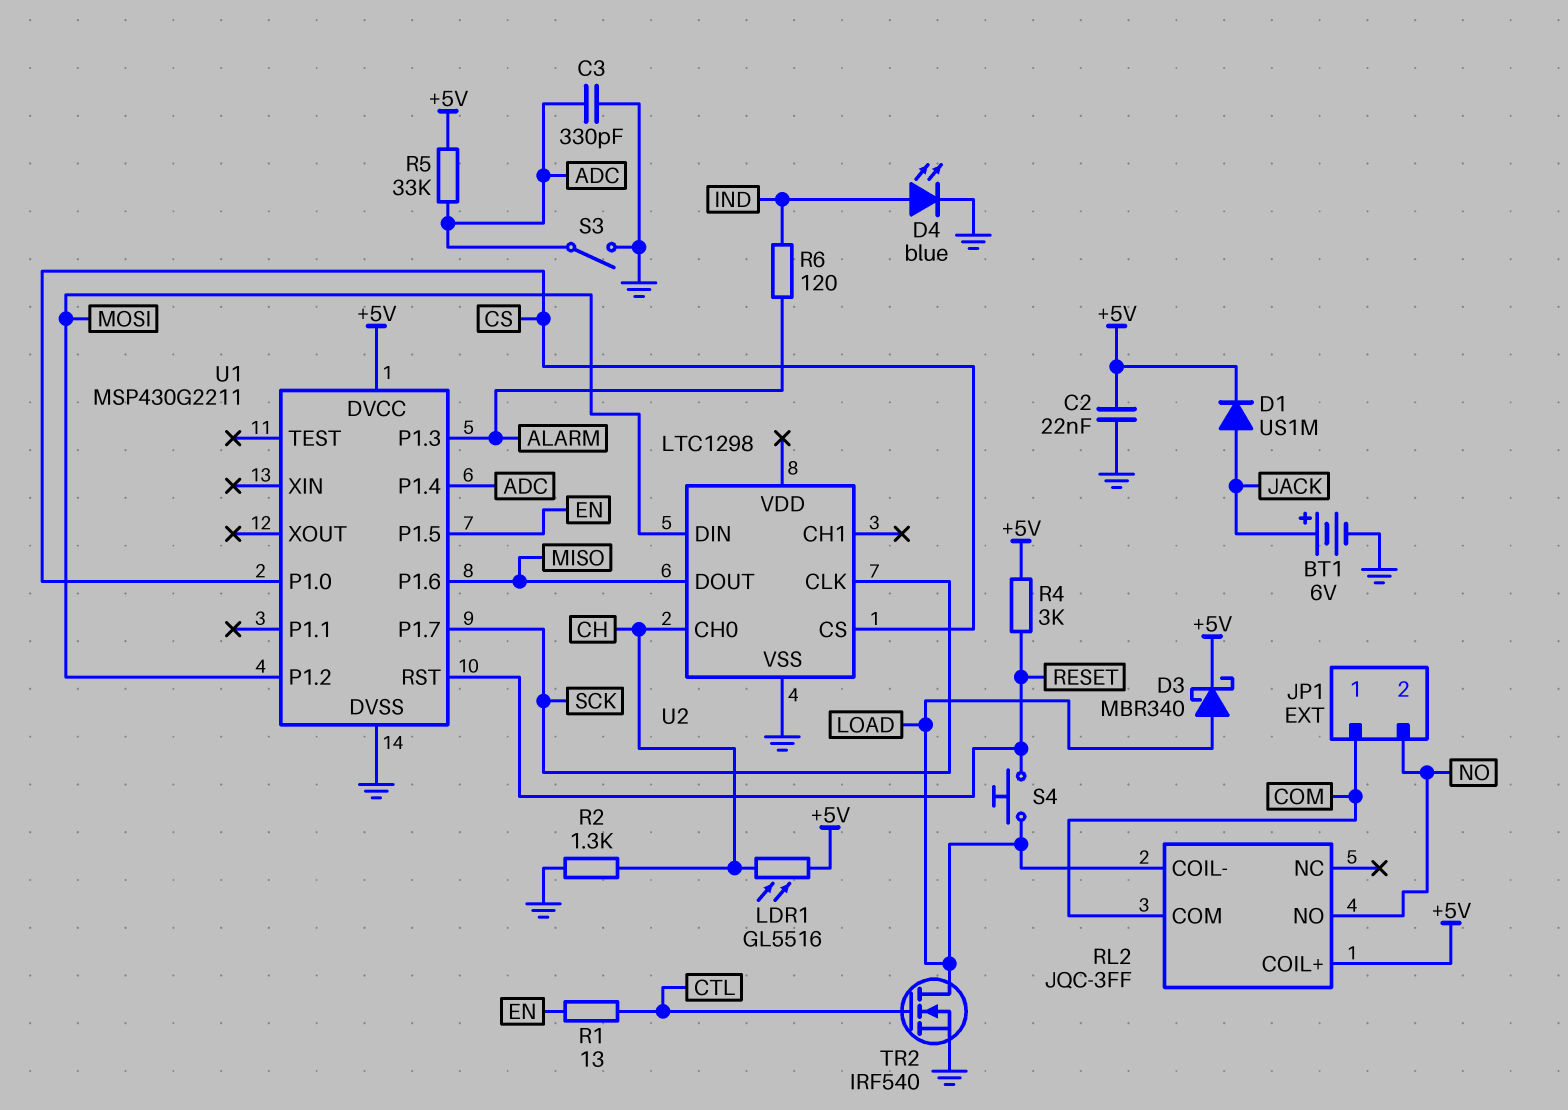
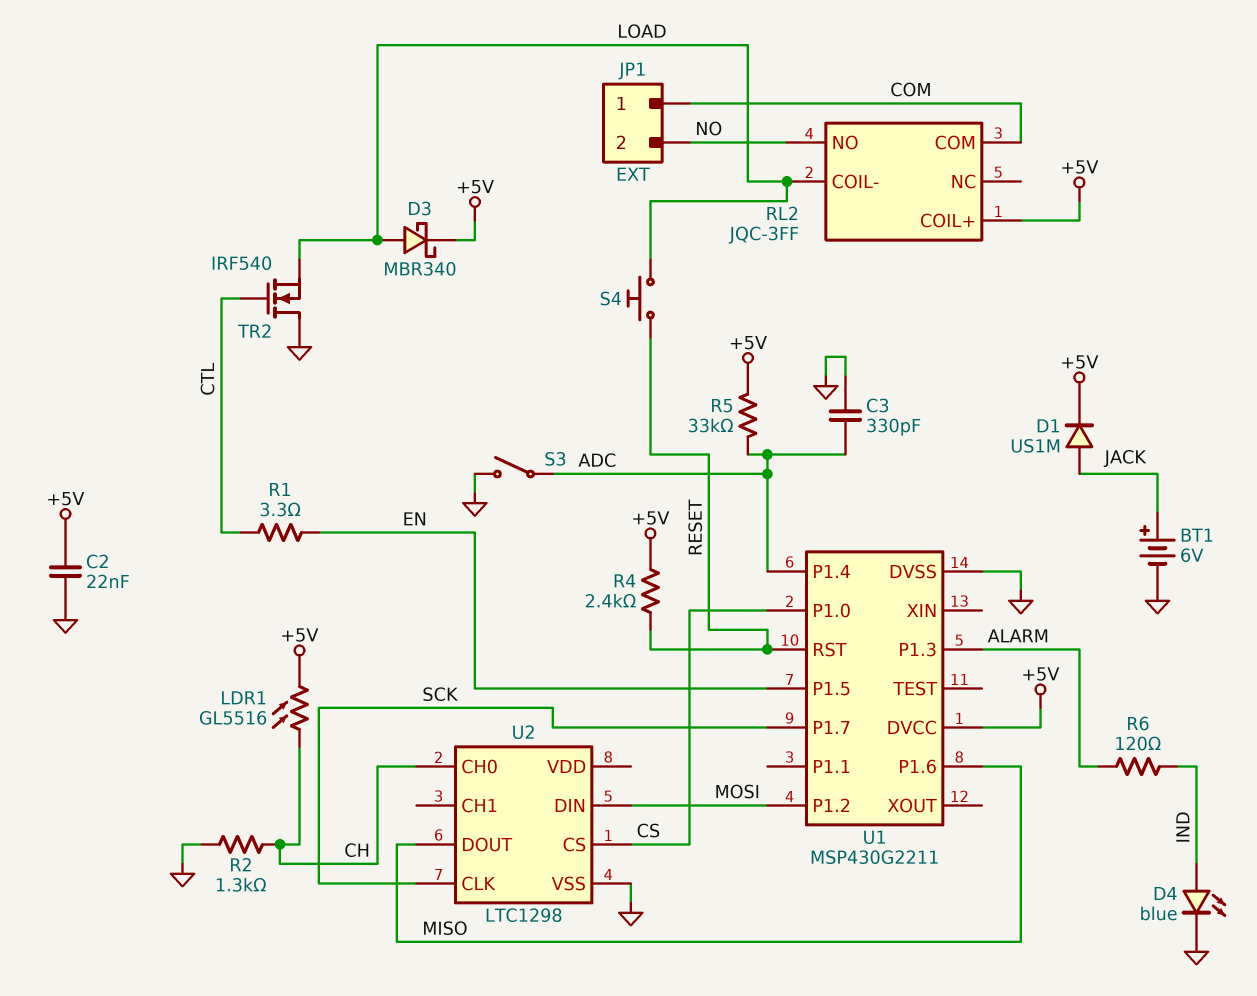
R1: 13 (CTL, EN) -> 3.3 (CTL, EN)
R4: 3k (+5V, RESET) -> 2.4k (+5V, RESET)
TR2: NMOS IRF540 (G CTL, D LOAD, S GND) -> NMOS IRF540 (G CTL, D GND, S LOAD)

